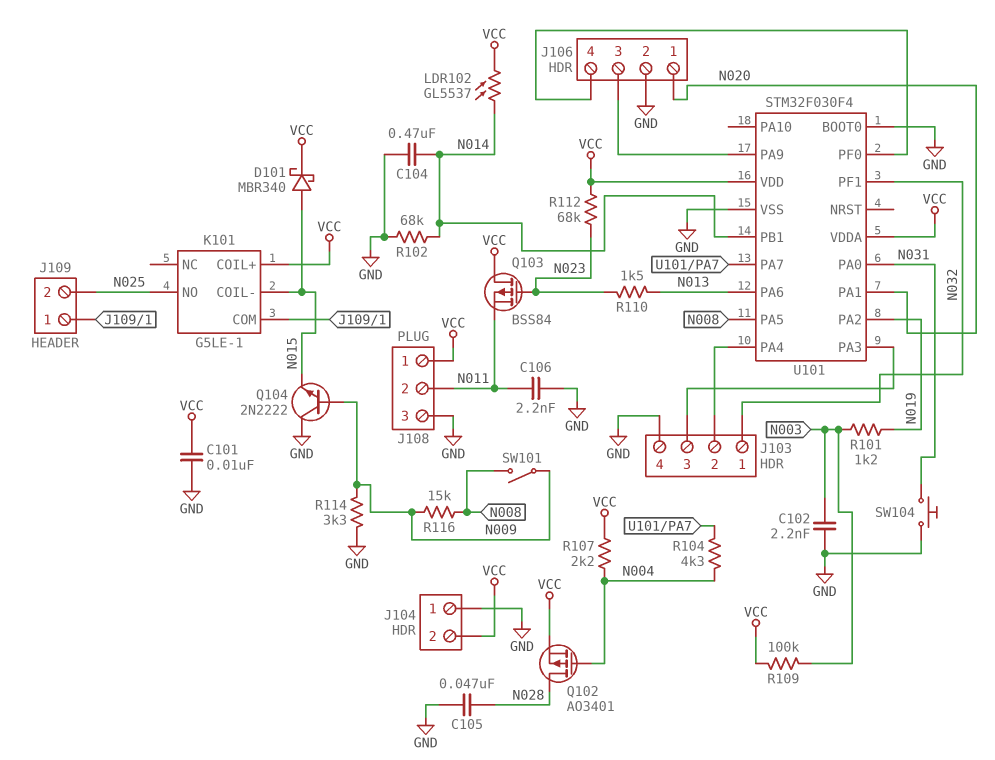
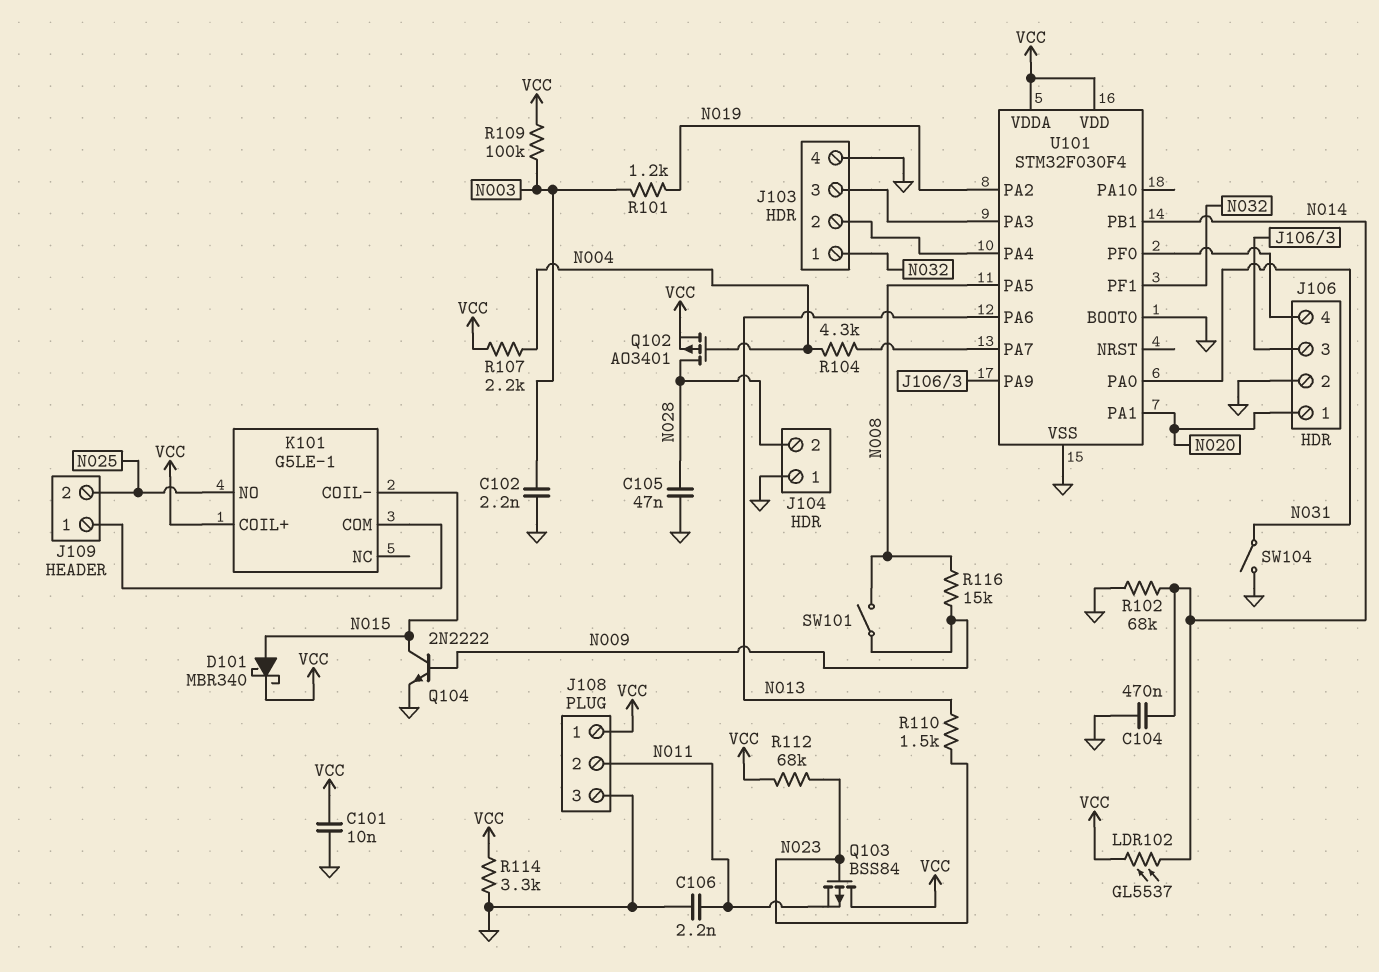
J104 pin 2: VCC -> N028
Q104: NPN 2N2222 (B N009, C GND, E N015) -> NPN 2N2222 (B N009, C N015, E GND)
R114: 3.3k (GND, N009) -> 3.3k (GND, VCC)
SW104: button (GND, N031) -> switch (GND, N031)

